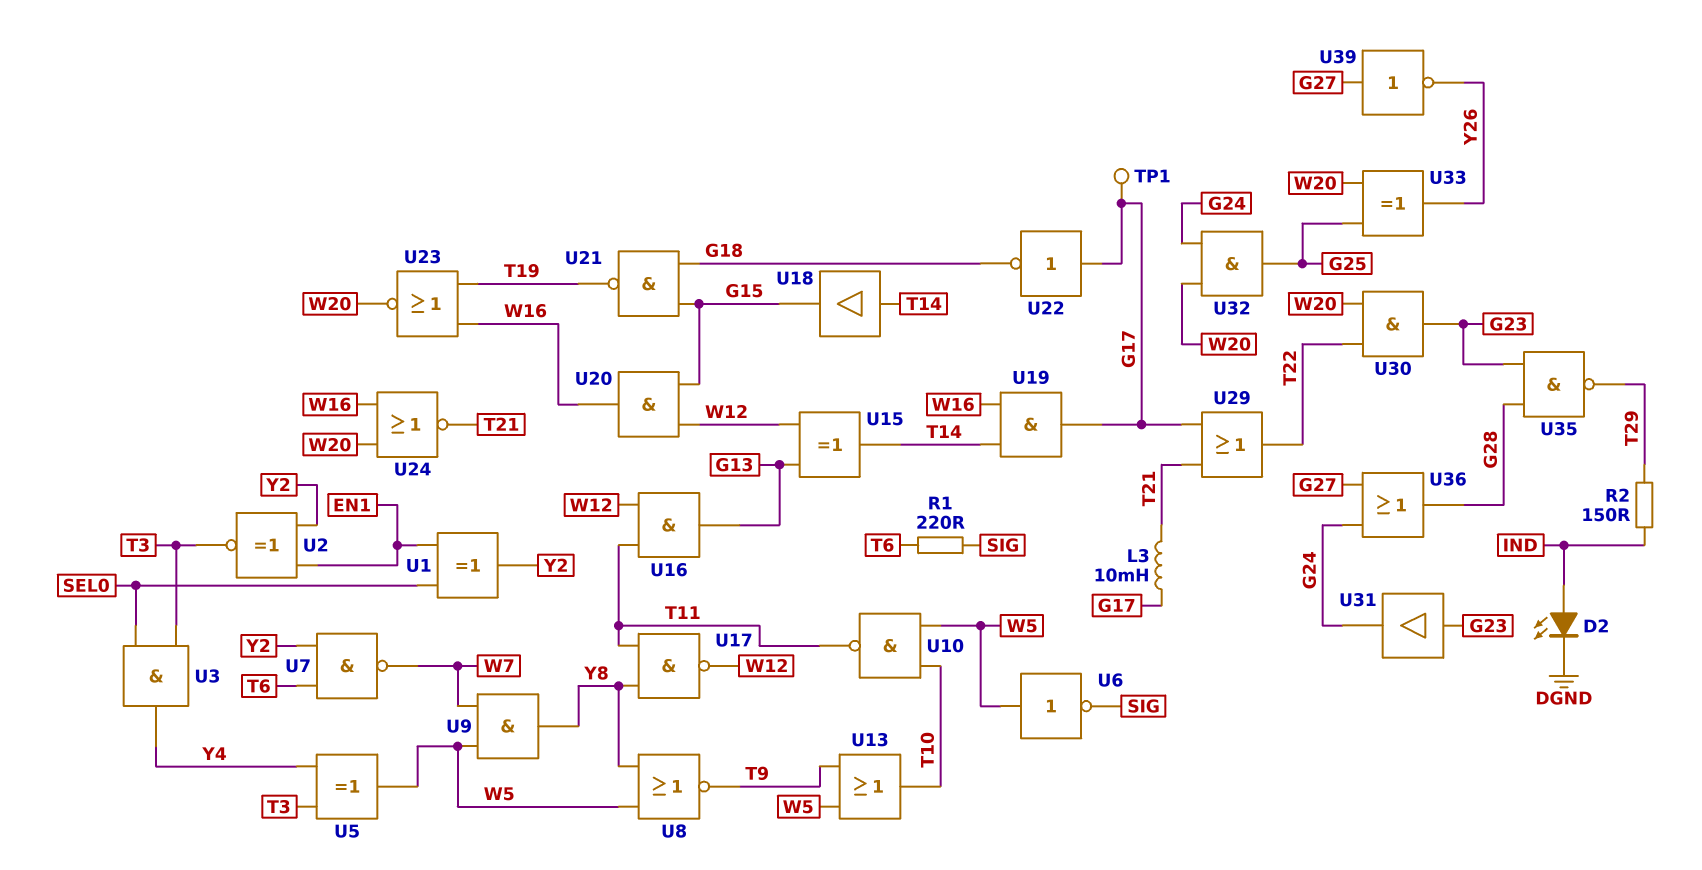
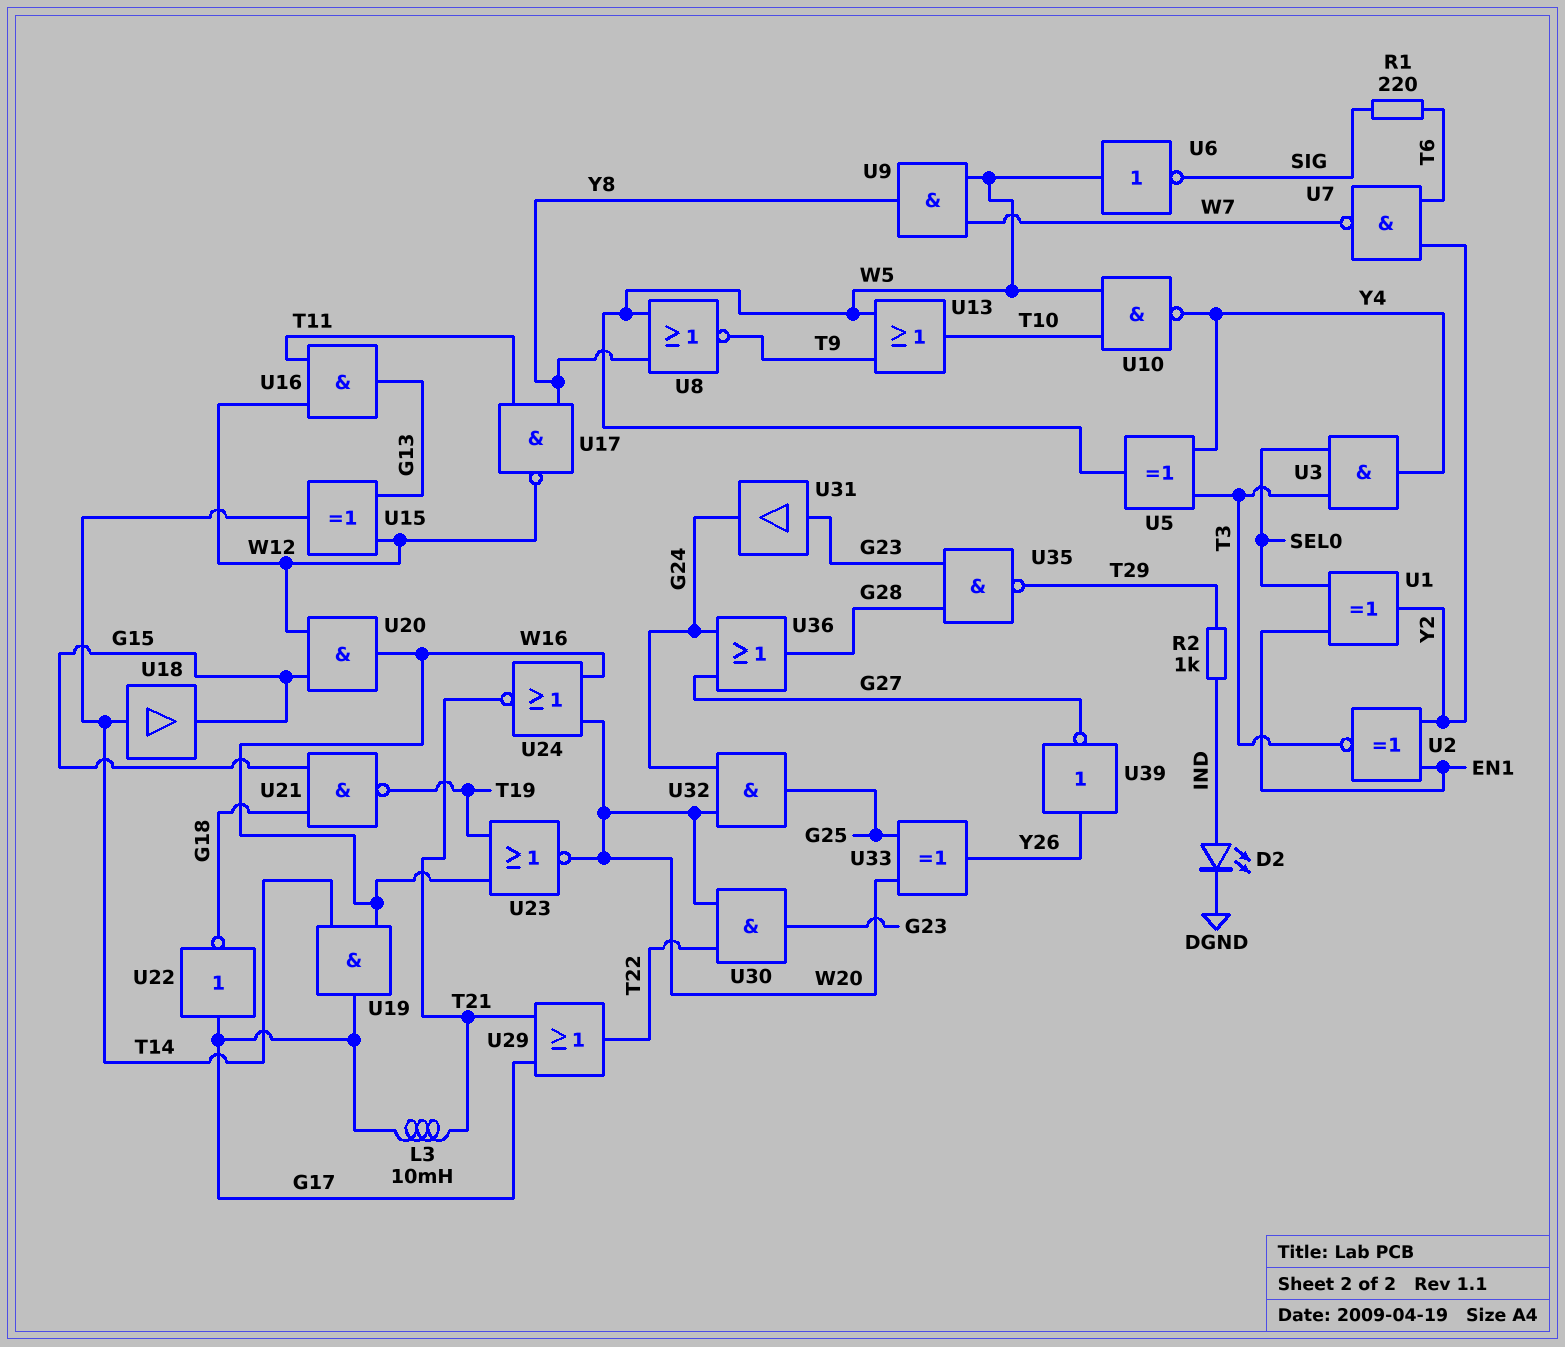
R2: 150 (IND, T29) -> 1k (IND, T29)
TP1: test point (G17) -> none
U10: NAND (in T10, in W5, out T11) -> NAND (in T10, in W5, out Y4)
U39: NOT (in G27, out Y26) -> NOT (in Y26, out G27)

